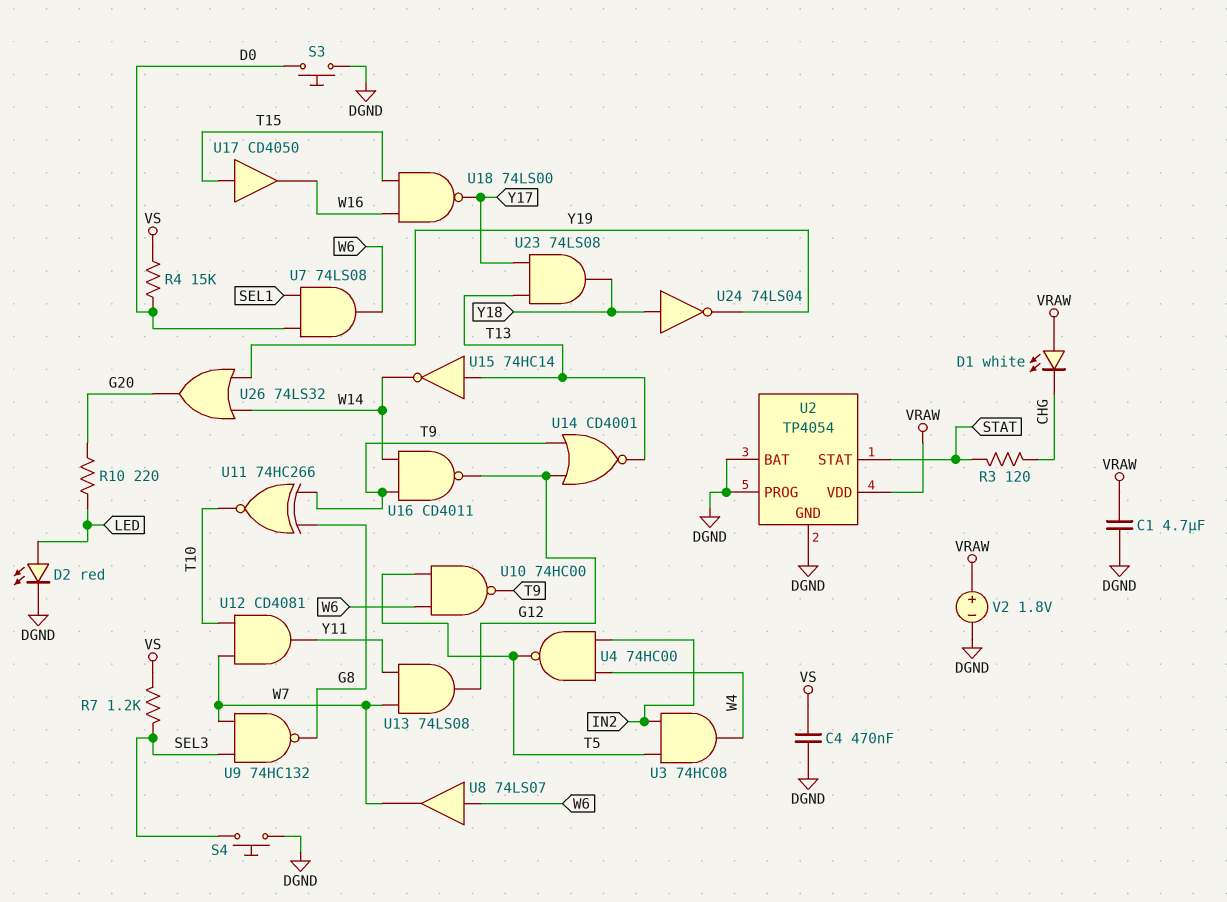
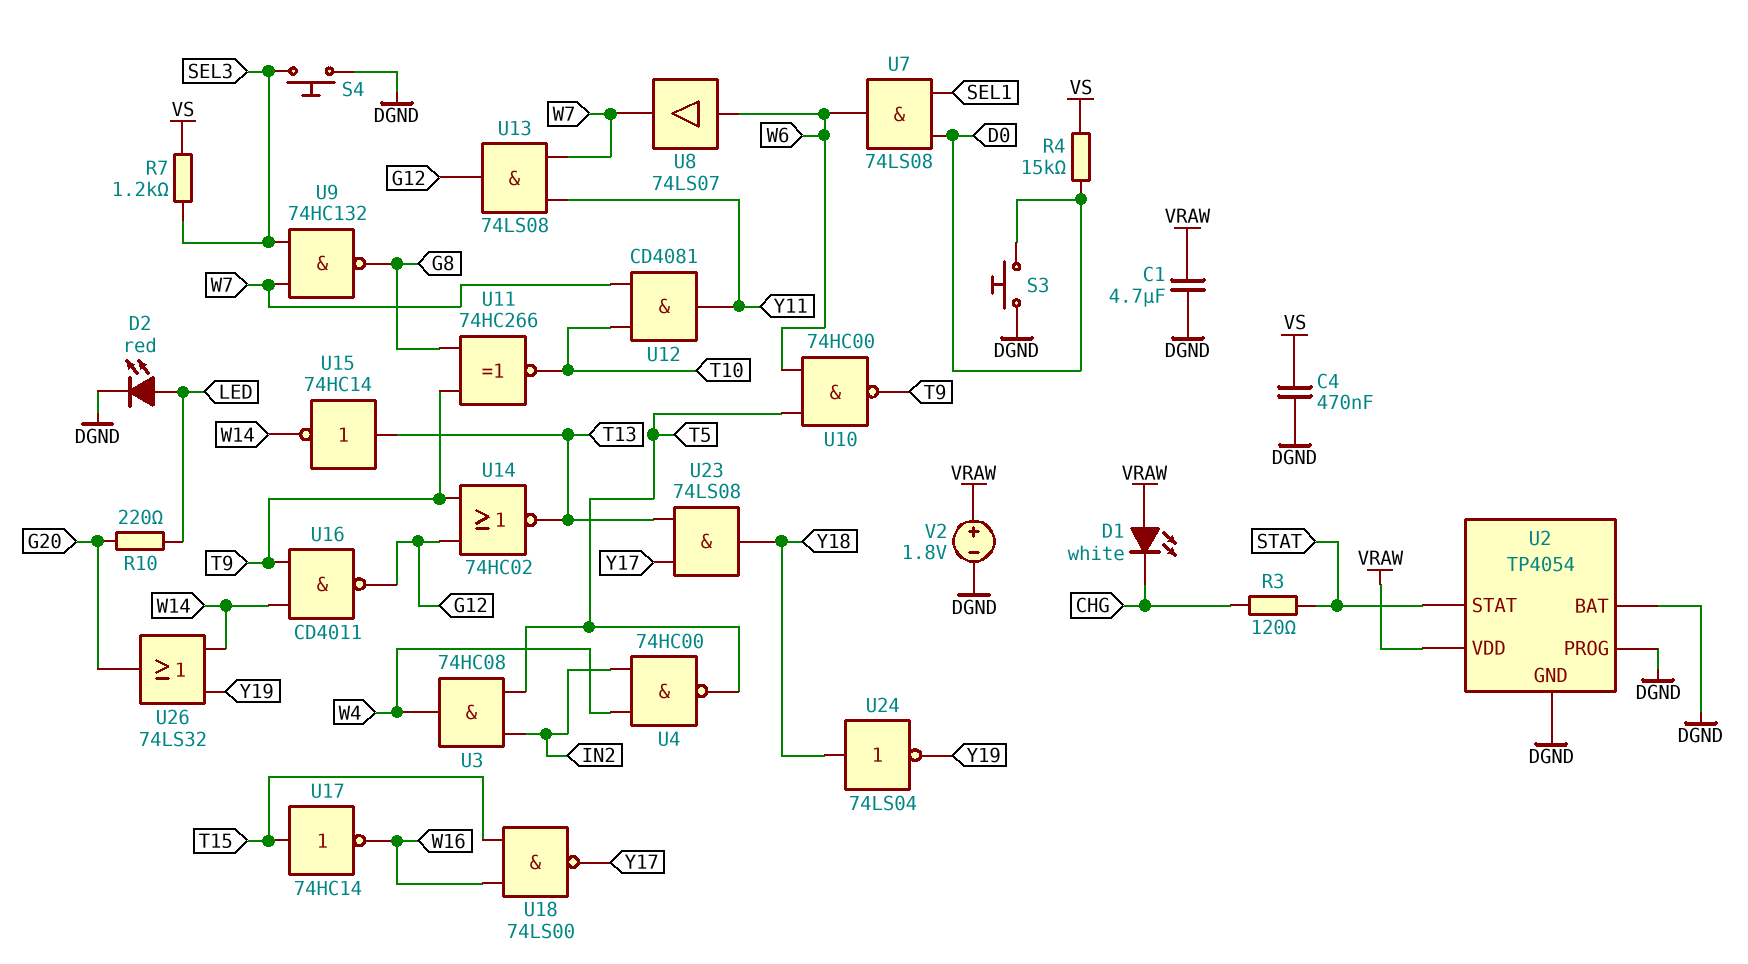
U14: NOR CD4001 (in G12, in T9, out T13) -> NOR 74HC02 (in G12, in T9, out T13)
U17: buffer CD4050 (in T15, out W16) -> NOT 74HC14 (in T15, out W16)

